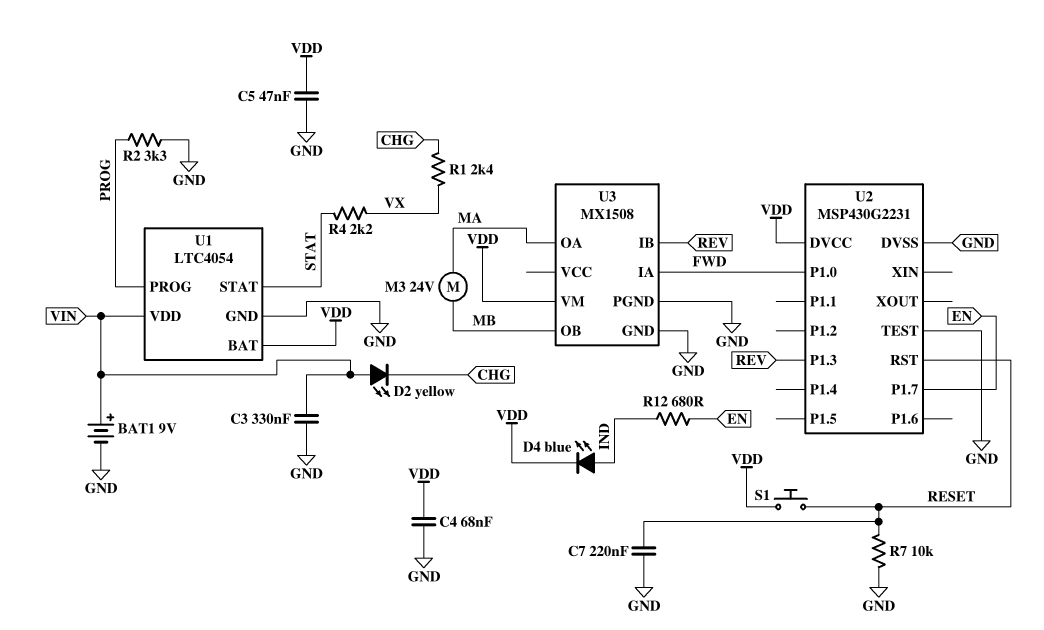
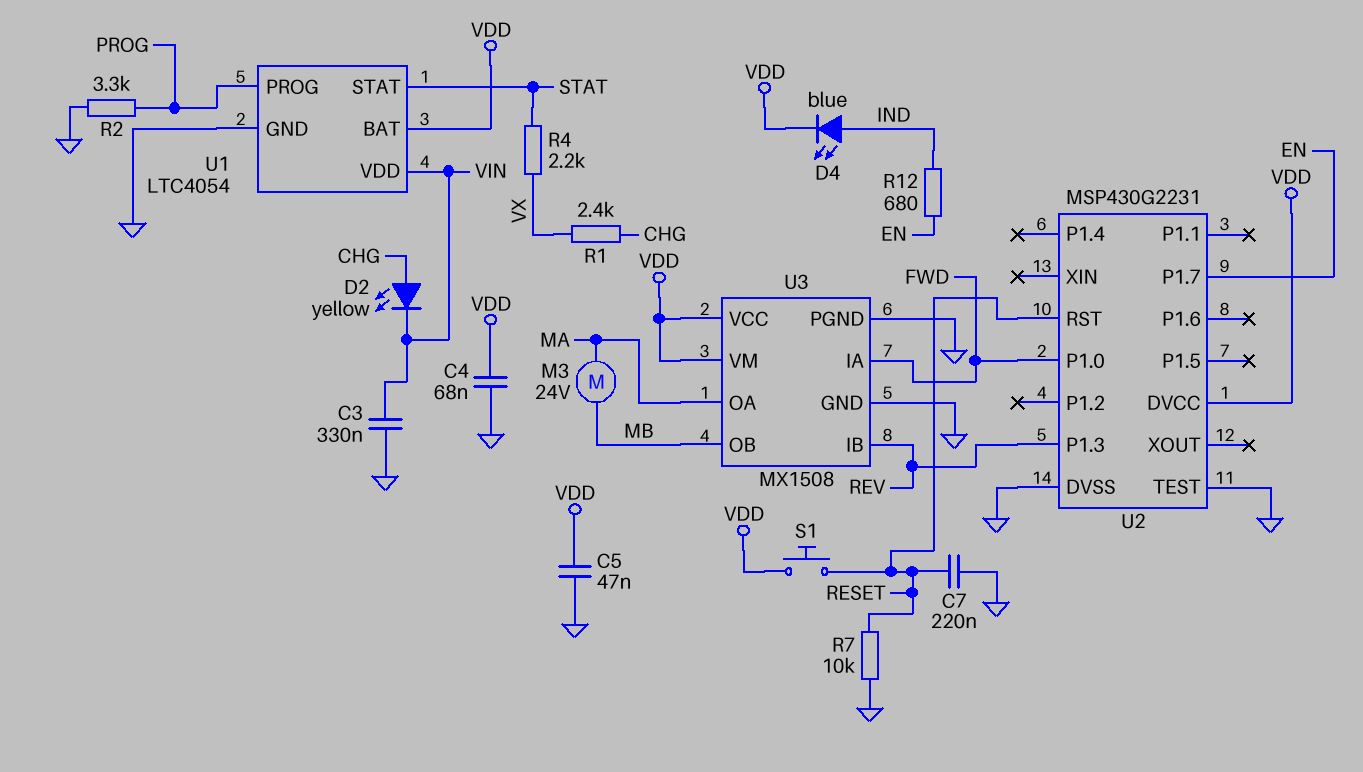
BAT1: 9V (plus VIN, minus GND) -> none
D2: LED yellow (A VIN, K CHG) -> LED yellow (A CHG, K VIN)
U3 pin VCC: none -> VDD

